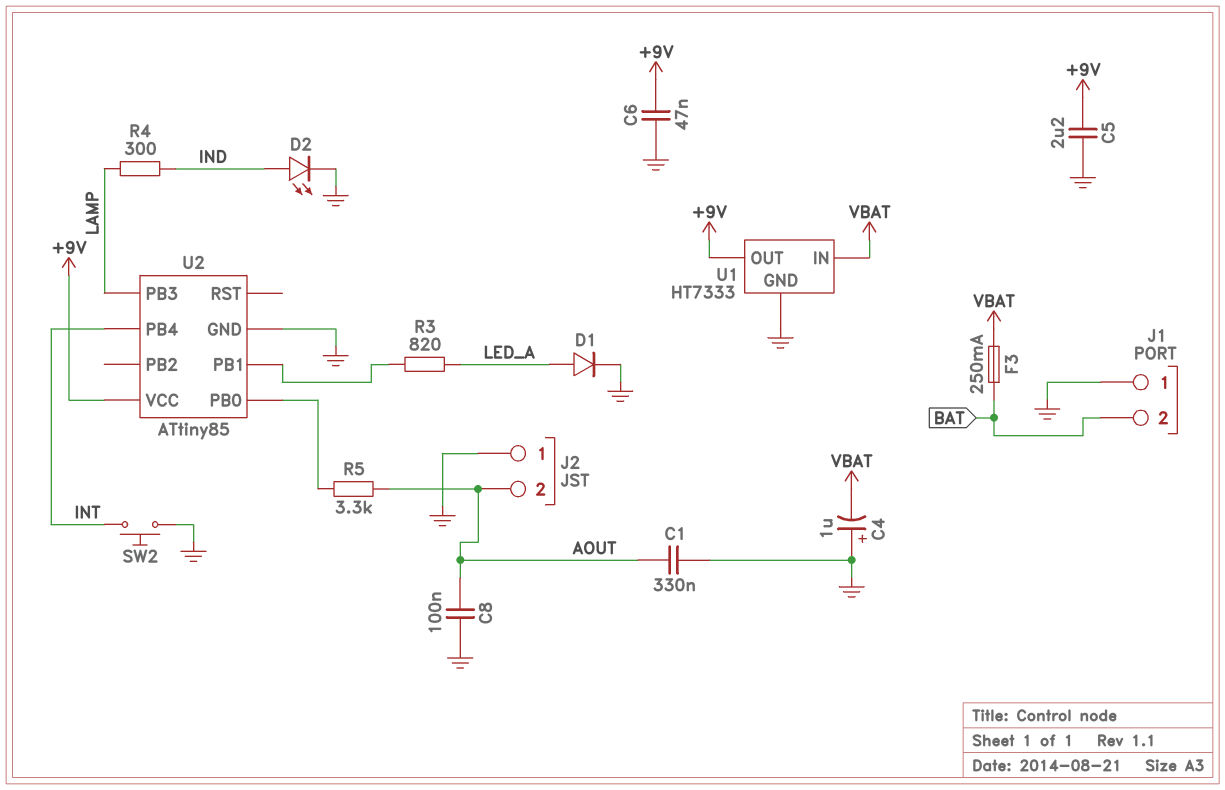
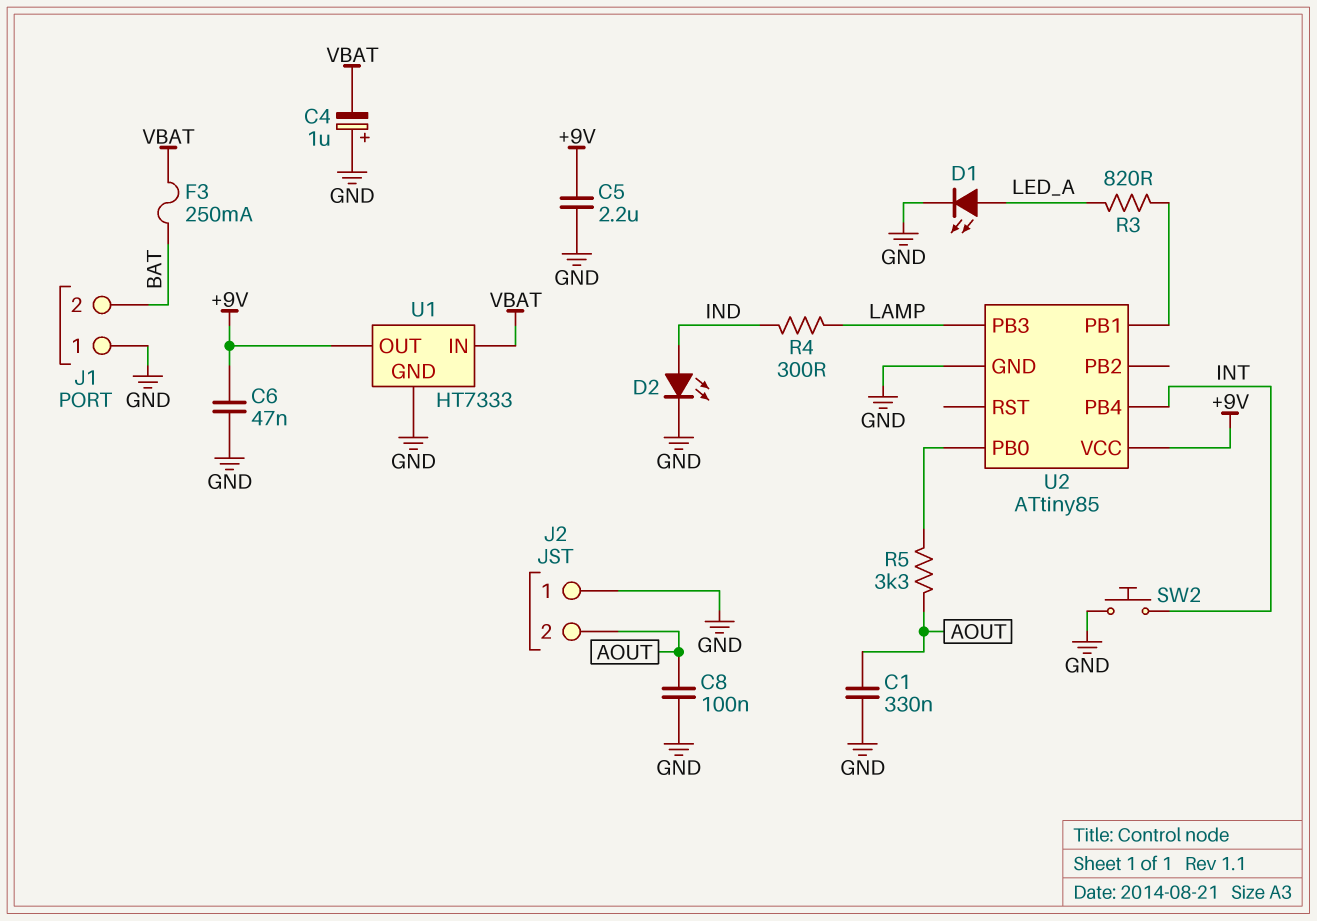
D1: diode (A LED_A, K GND) -> LED (A LED_A, K GND)

